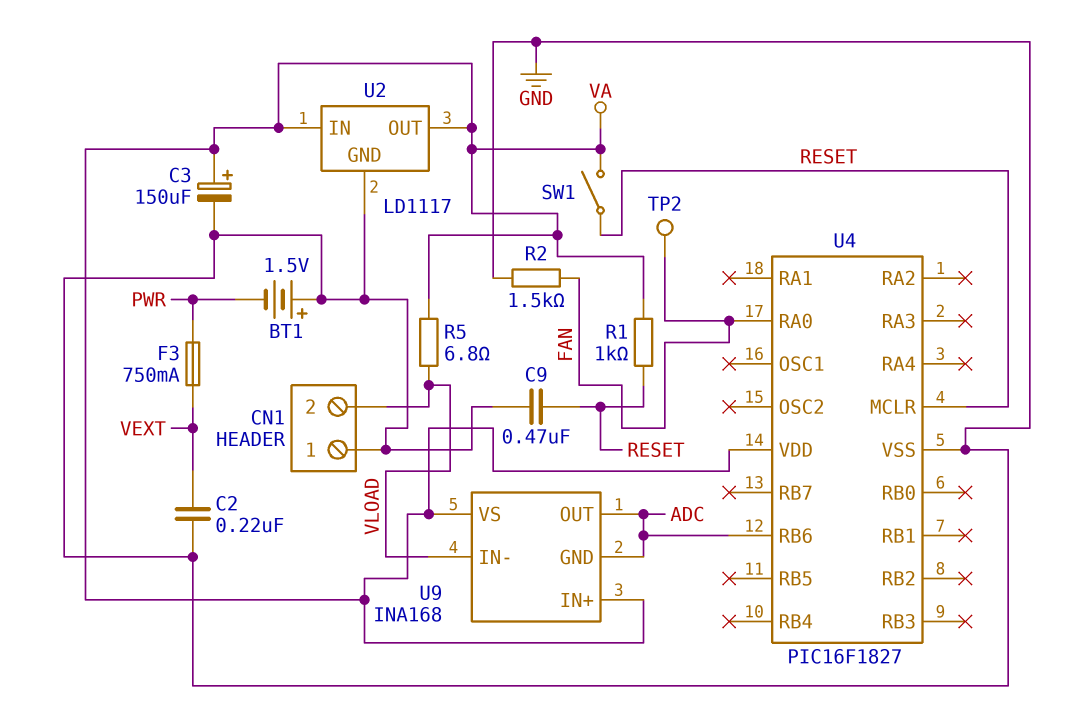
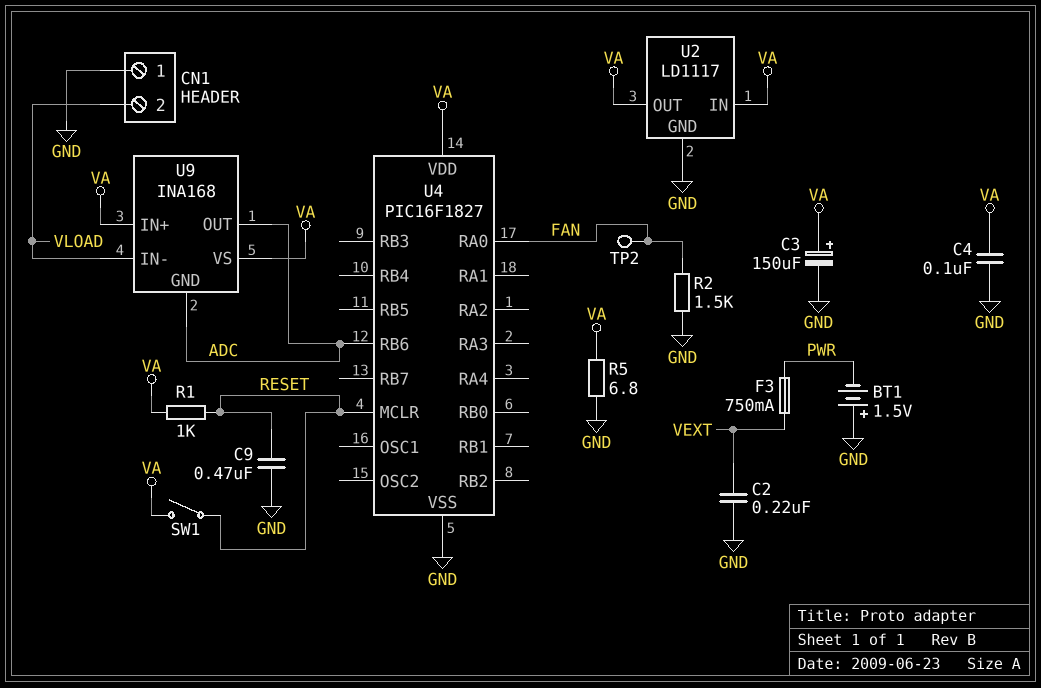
C4: none -> 100nF (GND, VA)
R5: 6.8 (VA, VLOAD) -> 6.8 (GND, VA)

